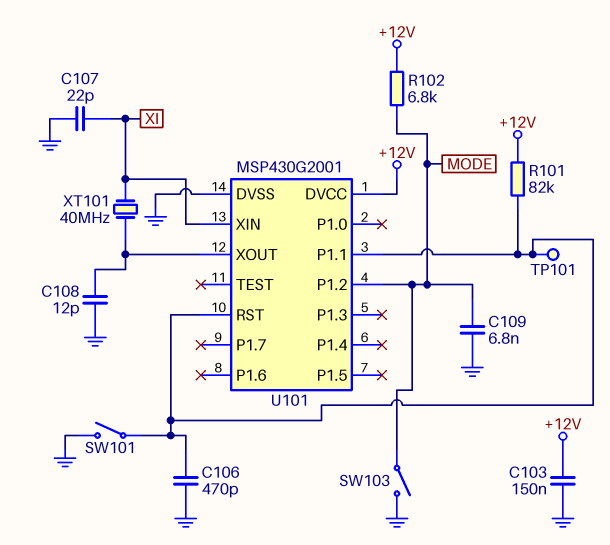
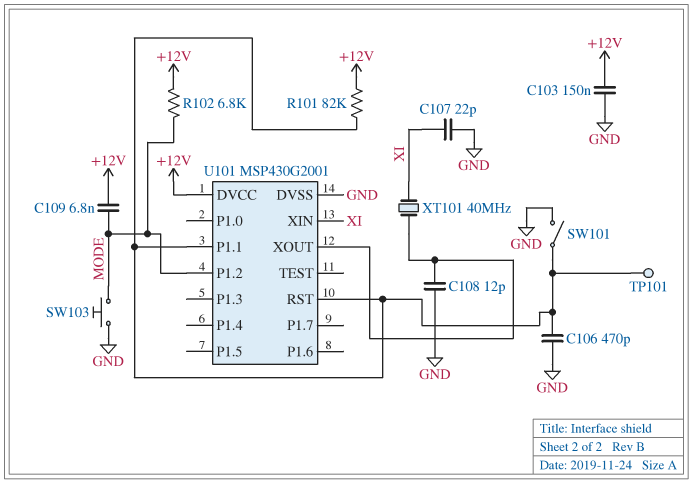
C109: 6.8nF (GND, MODE) -> 6.8nF (+12V, MODE)
SW103: switch (GND, MODE) -> button (GND, MODE)

